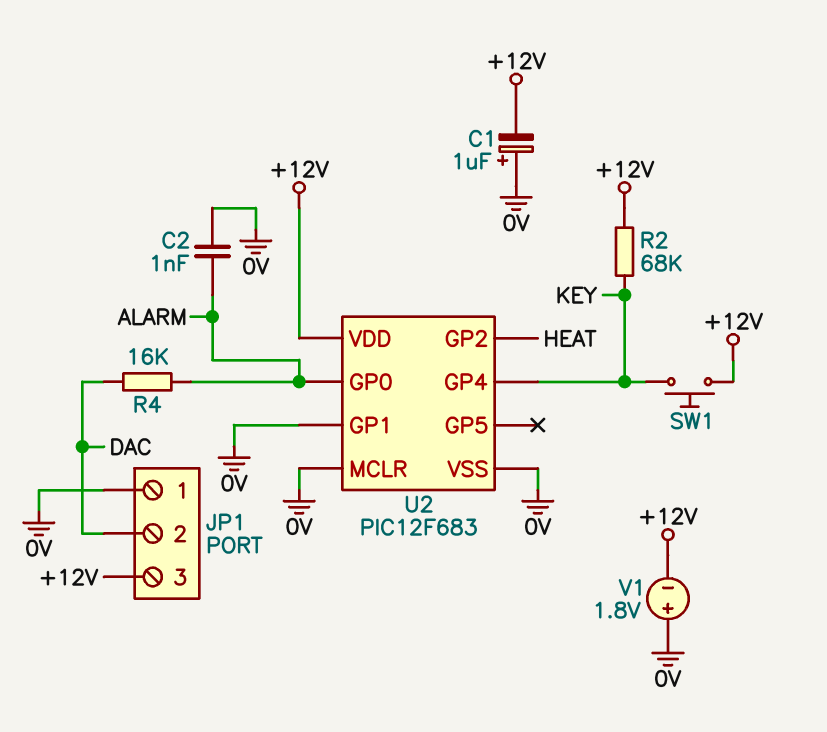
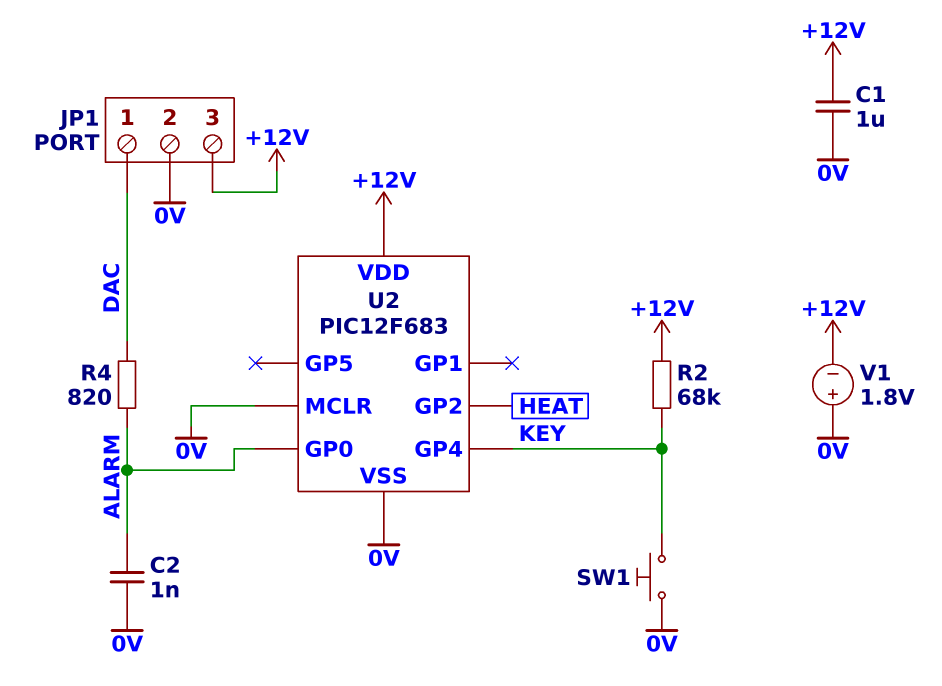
C1: 1uF (plus 0V, minus +12V) -> 1uF (+12V, 0V)
JP1 pin 1: 0V -> DAC
JP1 pin 2: DAC -> 0V
R4: 16k (ALARM, DAC) -> 820 (ALARM, DAC)
SW1: button (+12V, KEY) -> button (0V, KEY)
U2 pin GP1: 0V -> none

